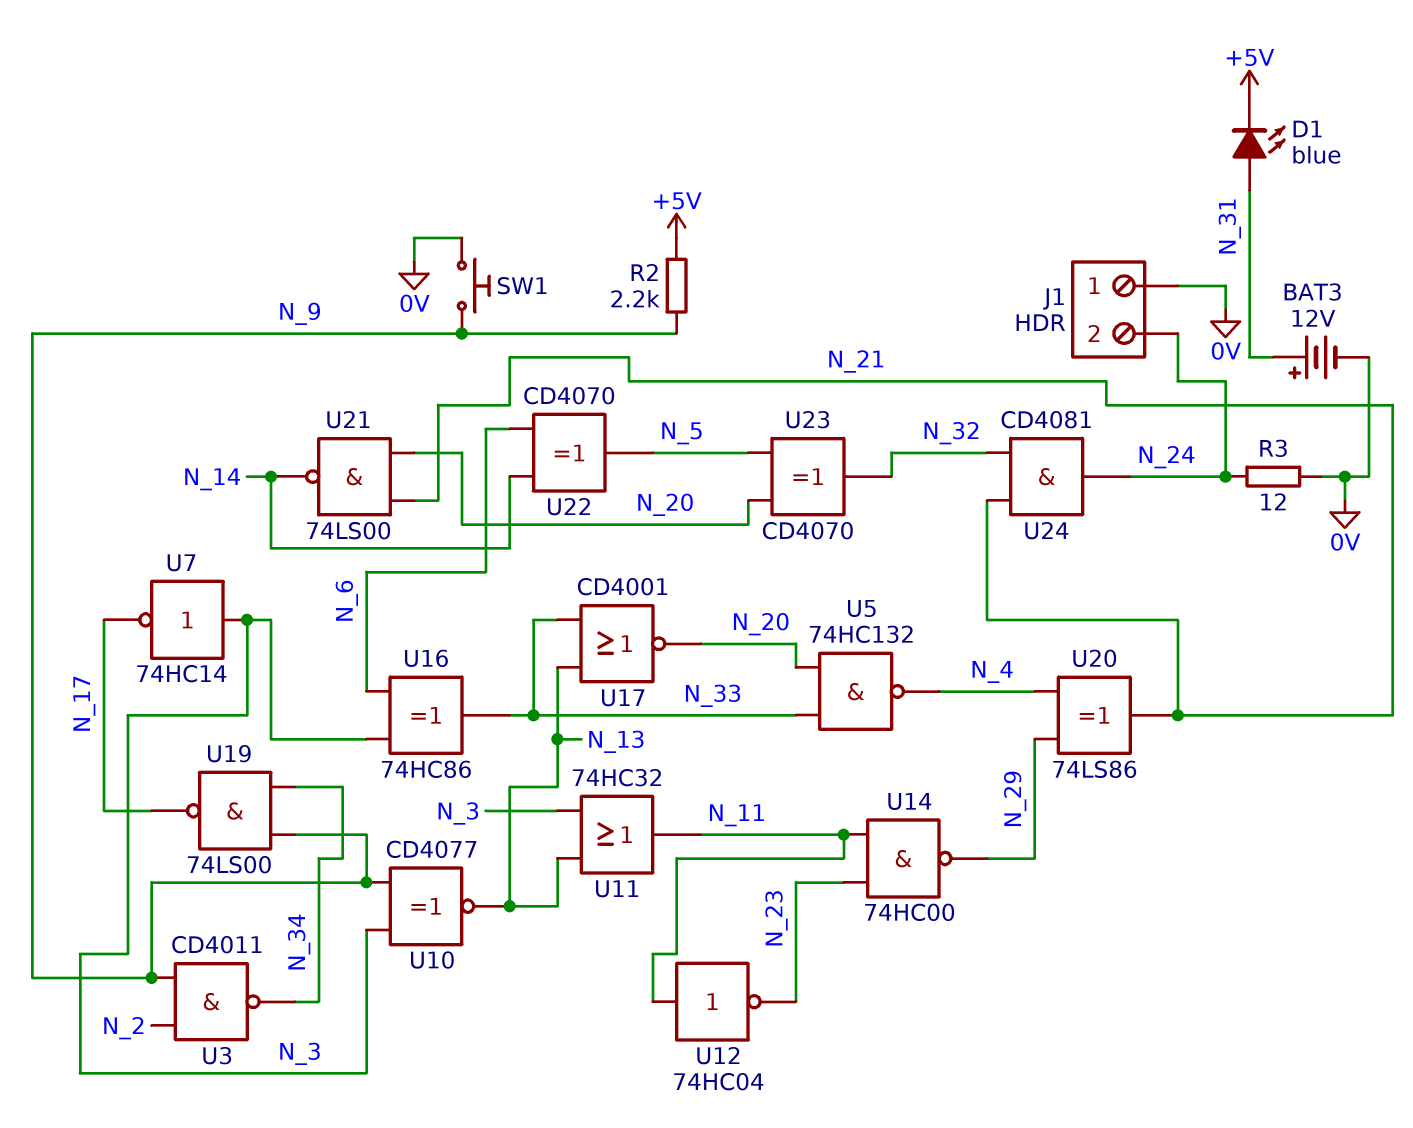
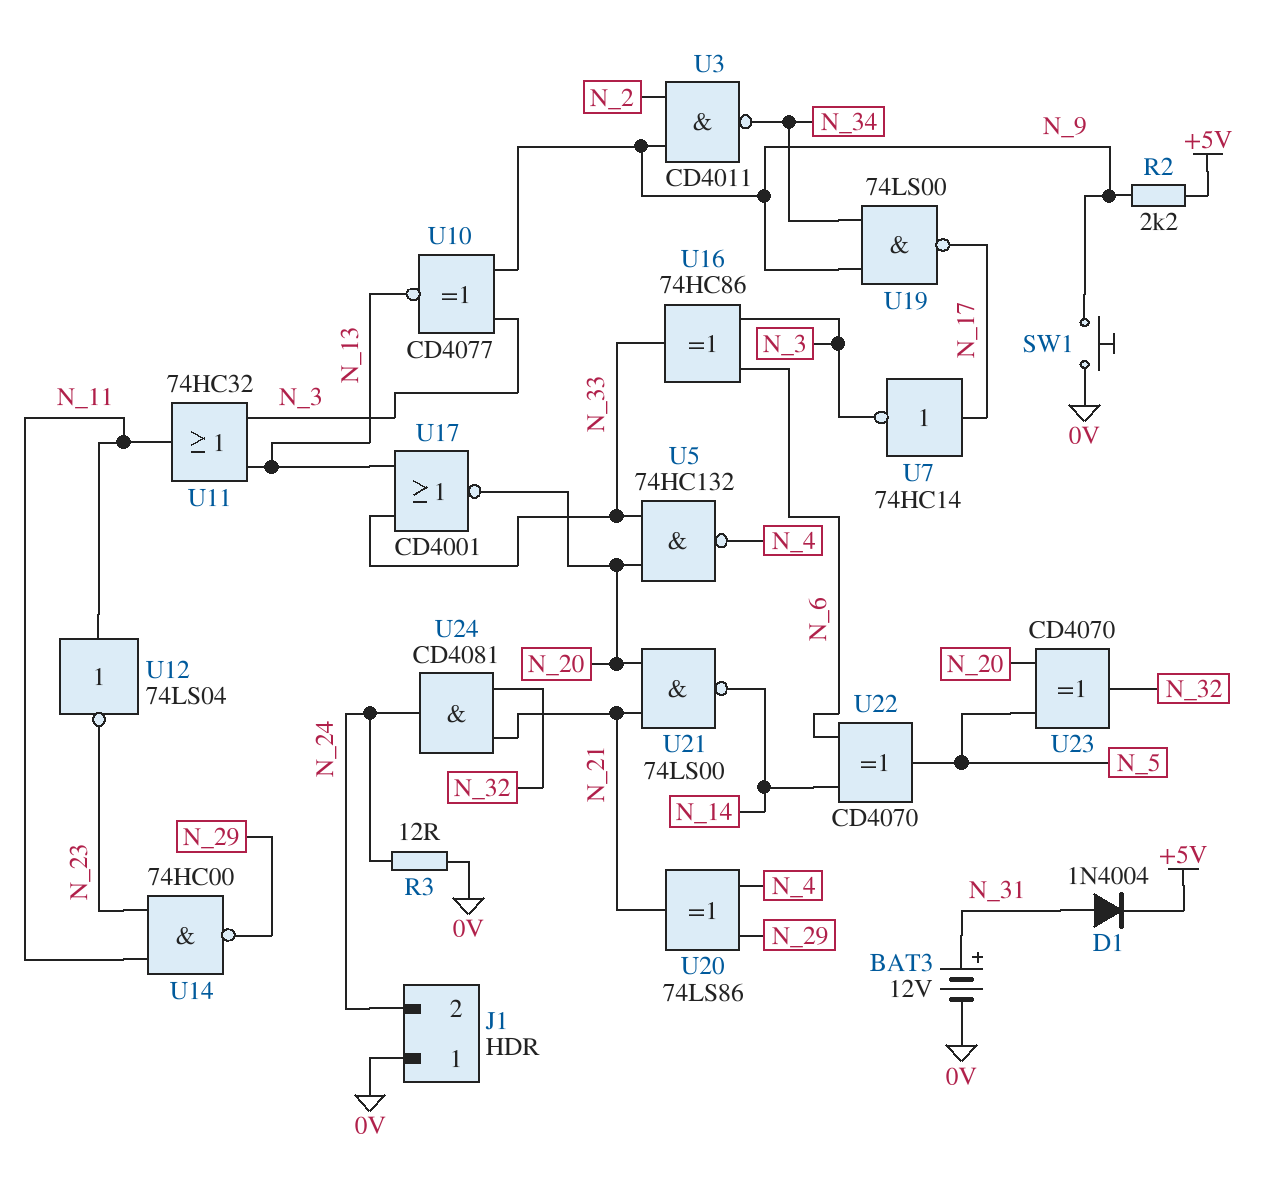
D1: LED blue (A N_31, K +5V) -> diode 1N4004 (A N_31, K +5V)
U7: NOT 74HC14 (in N_3, out N_17) -> NOT 74HC14 (in N_17, out N_3)
U12: NOT 74HC04 (in N_11, out N_23) -> NOT 74LS04 (in N_11, out N_23)

